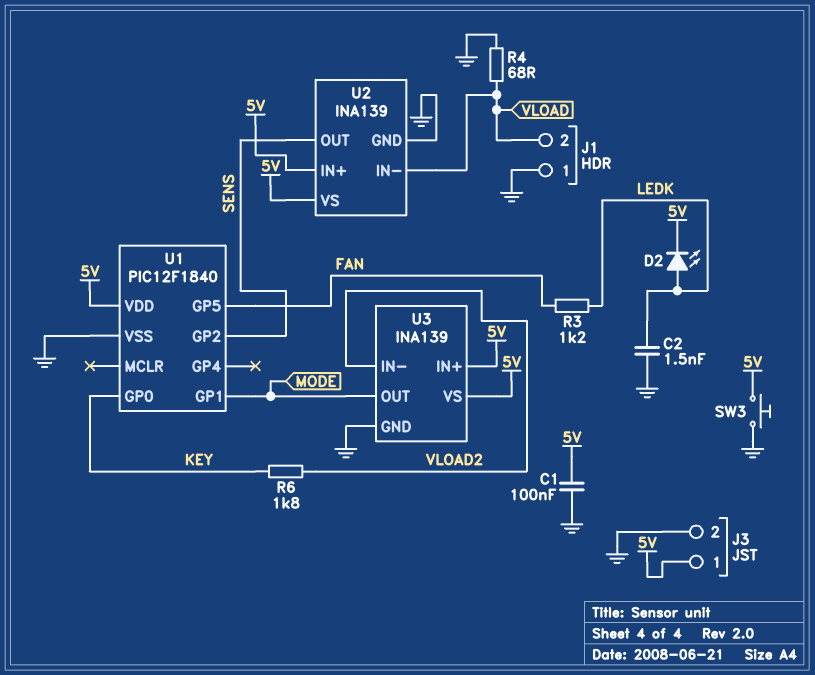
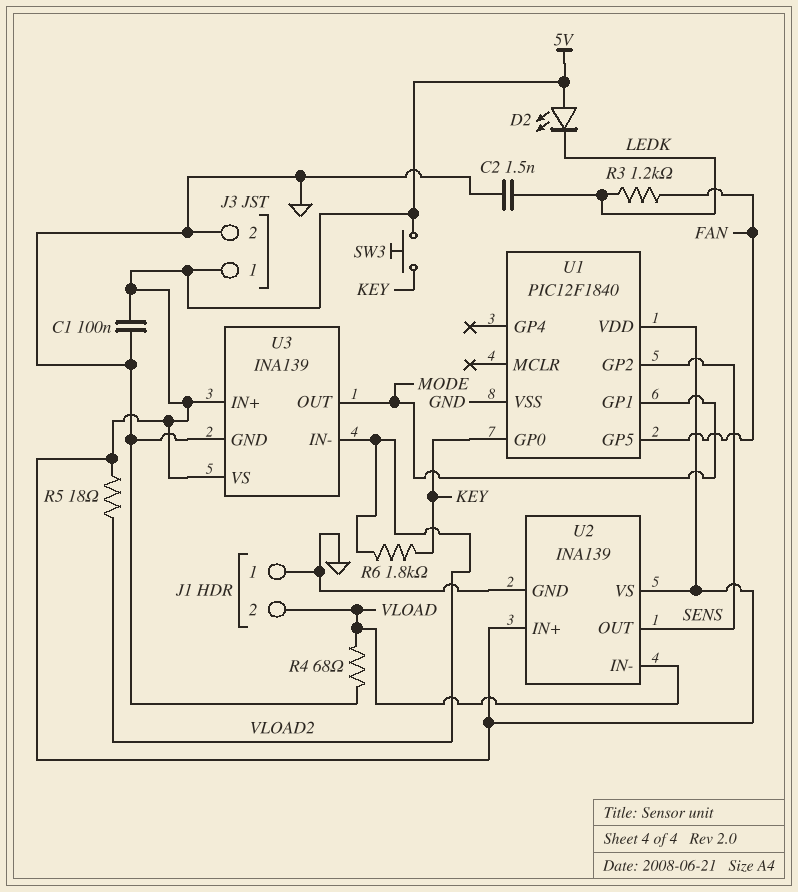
D2: LED (A LEDK, K 5V) -> LED (A 5V, K LEDK)
R5: none -> 18 (5V, VLOAD2)
SW3: button (5V, GND) -> button (5V, KEY)

